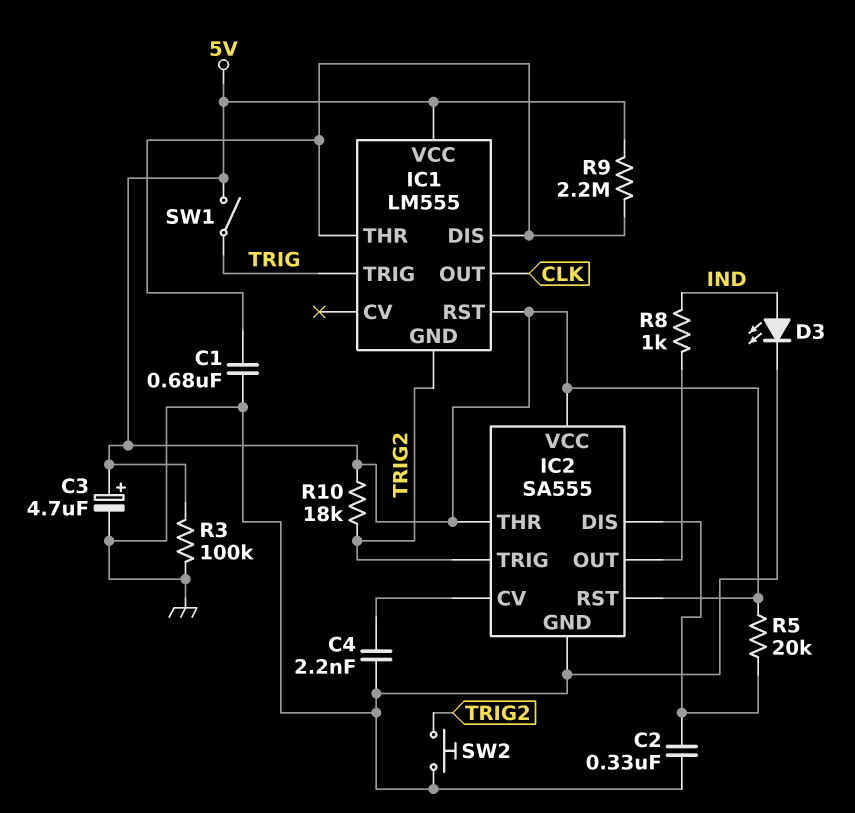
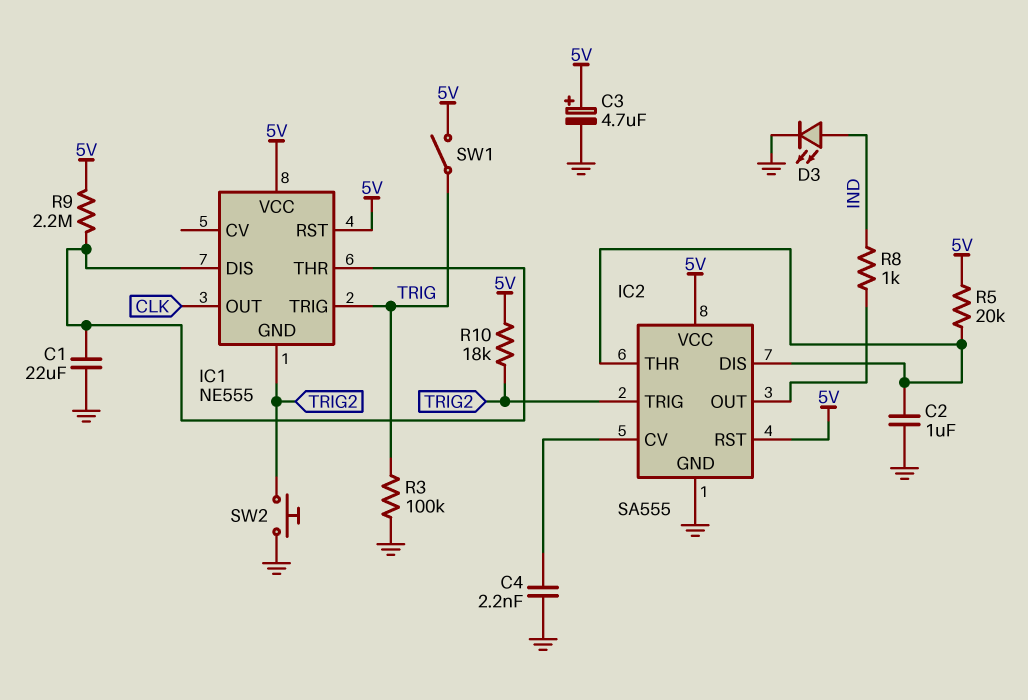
C1: 680nF (GND, IC1/DIS) -> 22uF (GND, IC1/DIS)
C2: 330nF (GND, IC2/DIS) -> 1uF (GND, IC2/DIS)
IC1: LM555 -> NE555
IC2 pin THR: 5V -> IC2/DIS
R3: 100k (5V, GND) -> 100k (GND, TRIG)

